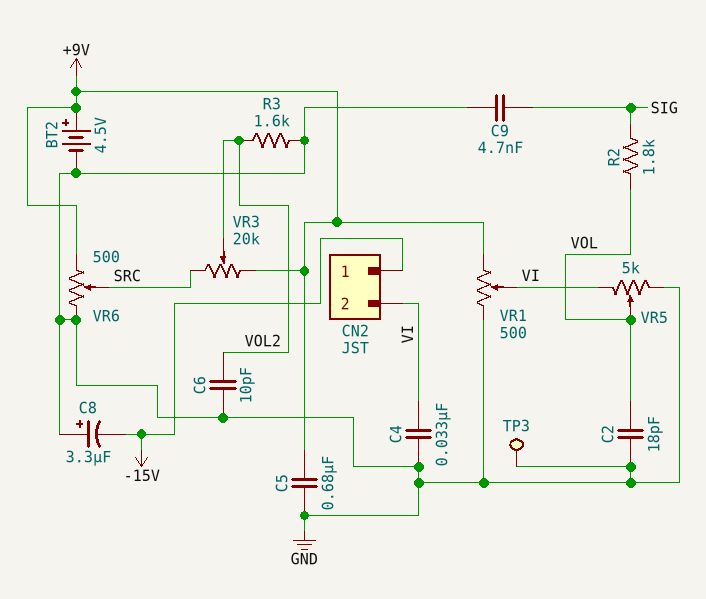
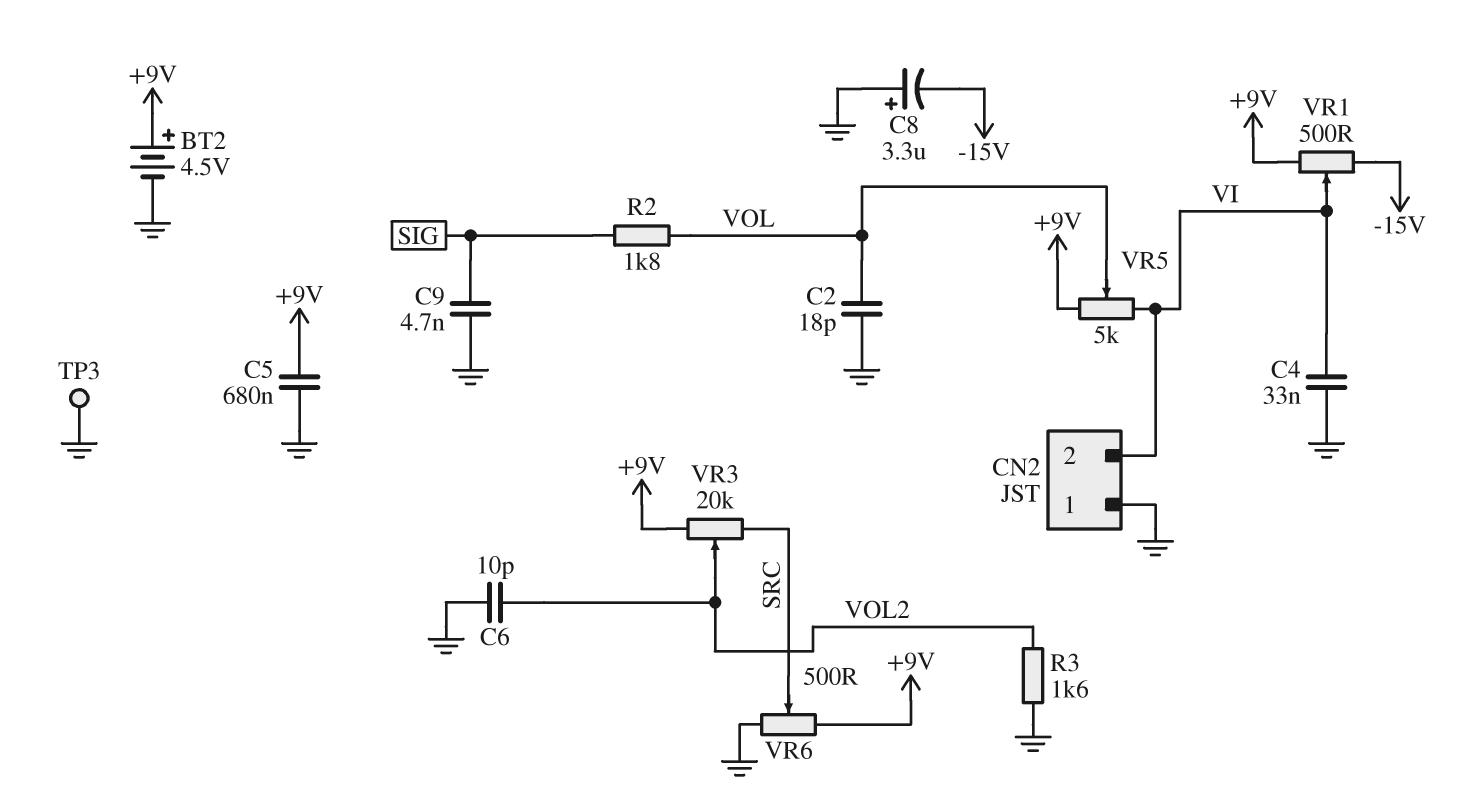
CN2 pin 1: -15V -> GND
VR1: 500 (+9V, GND, wiper VI) -> 500 (+9V, -15V, wiper VI)
VR5: 5k (GND, VI, wiper VOL) -> 5k (+9V, VI, wiper VOL)

